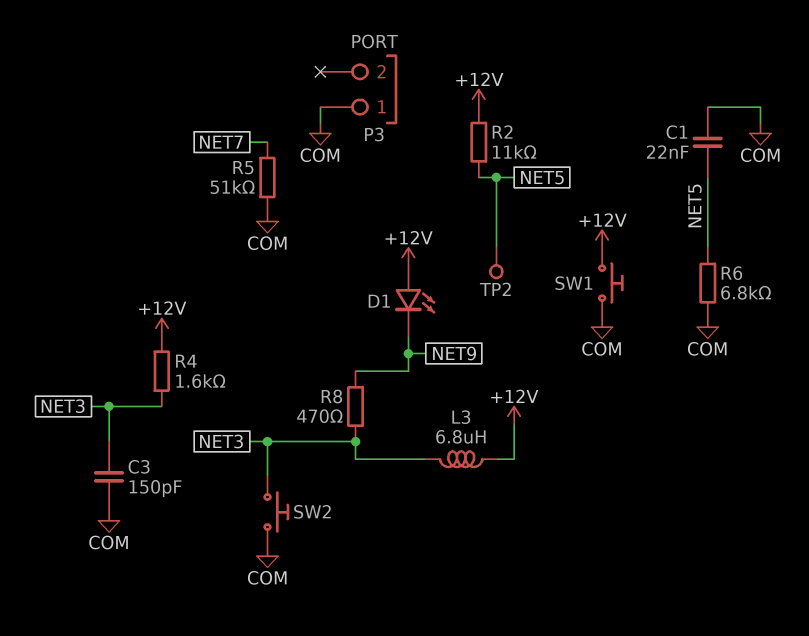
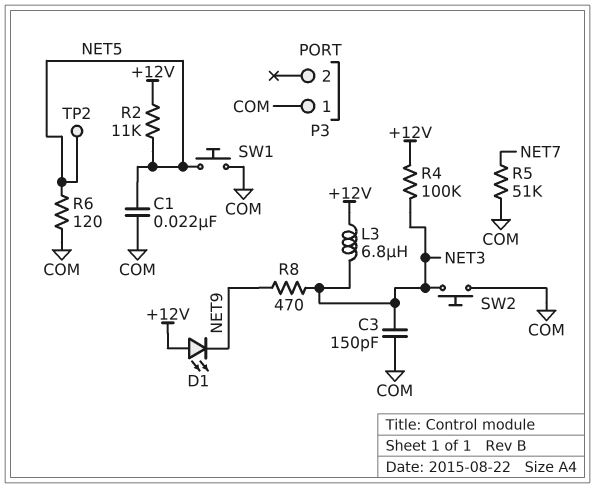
R4: 1.6k (+12V, NET3) -> 100k (+12V, NET3)
R6: 6.8k (COM, NET5) -> 120 (COM, NET5)
SW1: button (+12V, COM) -> button (COM, NET5)

